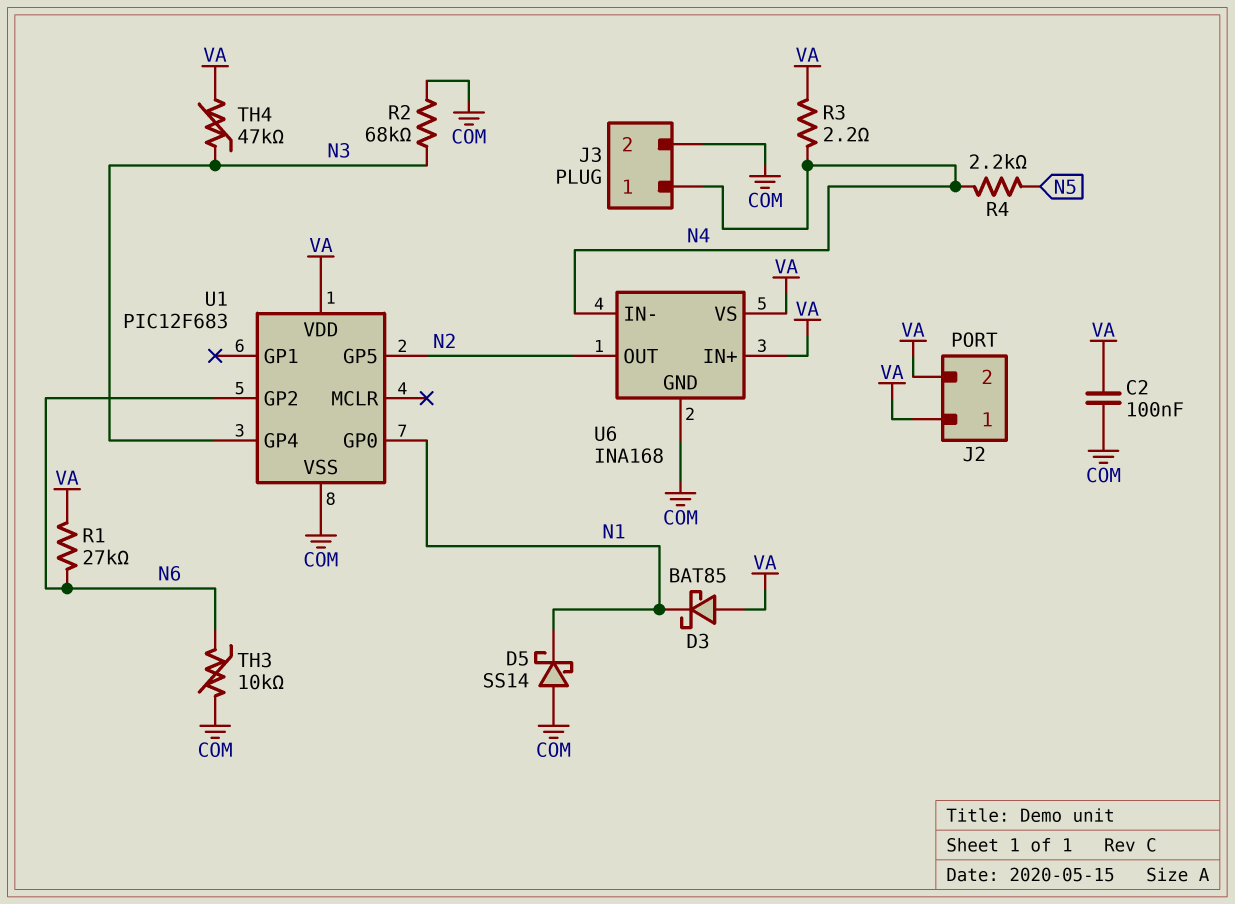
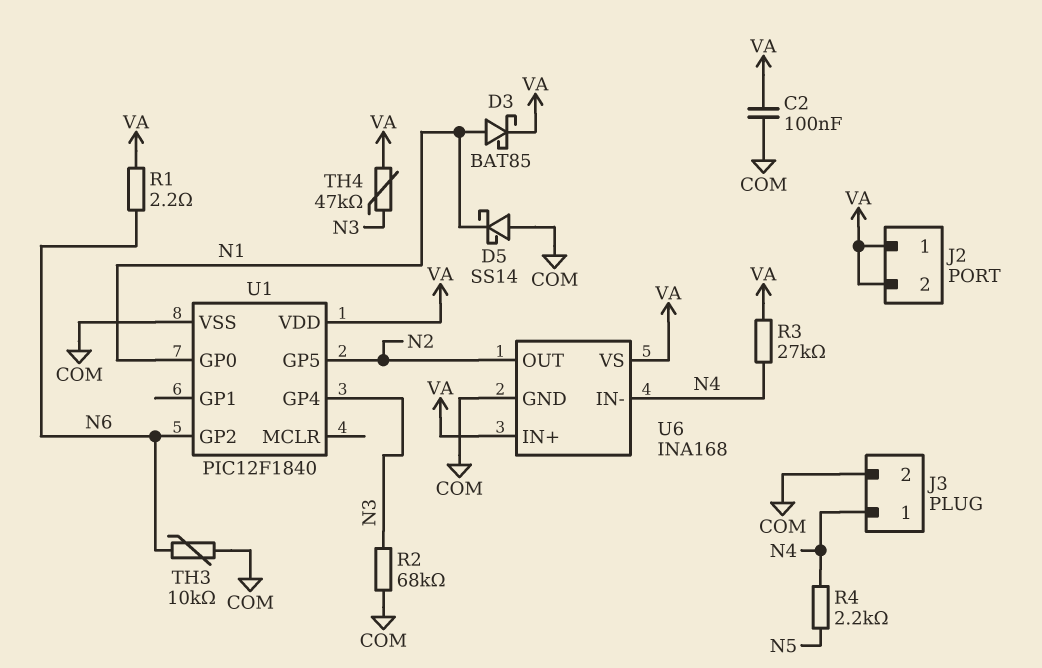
D3: schottky BAT85 (A VA, K N1) -> schottky BAT85 (A N1, K VA)
R1: 27k (N6, VA) -> 2.2 (N6, VA)
R3: 2.2 (N4, VA) -> 27k (N4, VA)
U1: PIC12F683 -> PIC12F1840

